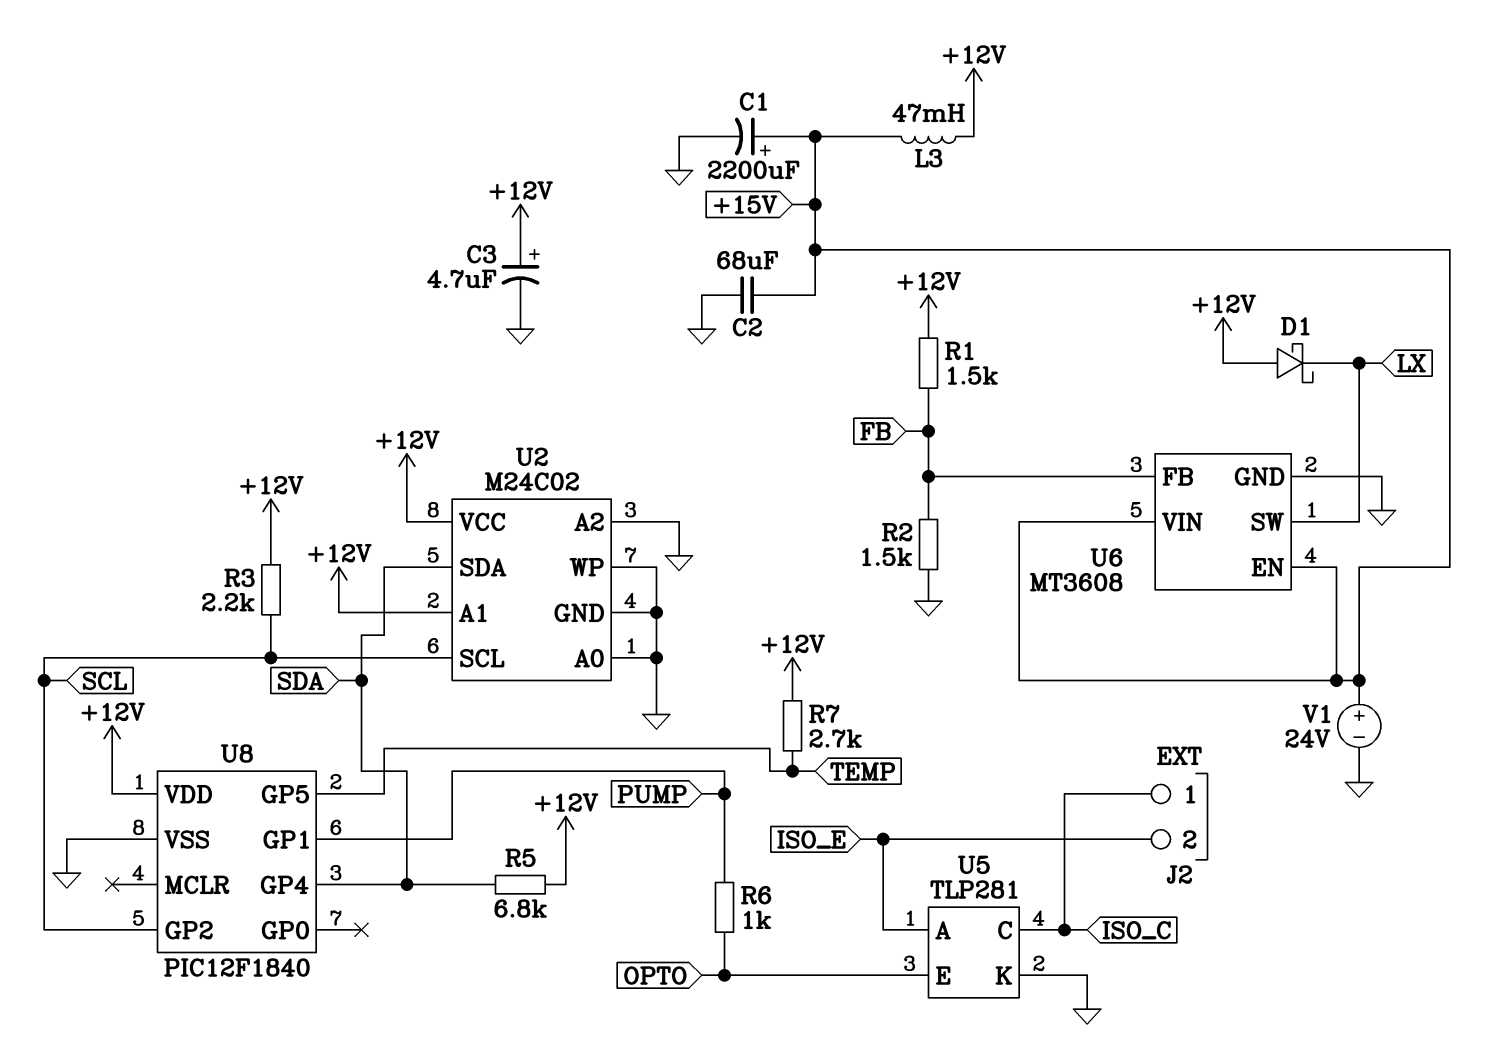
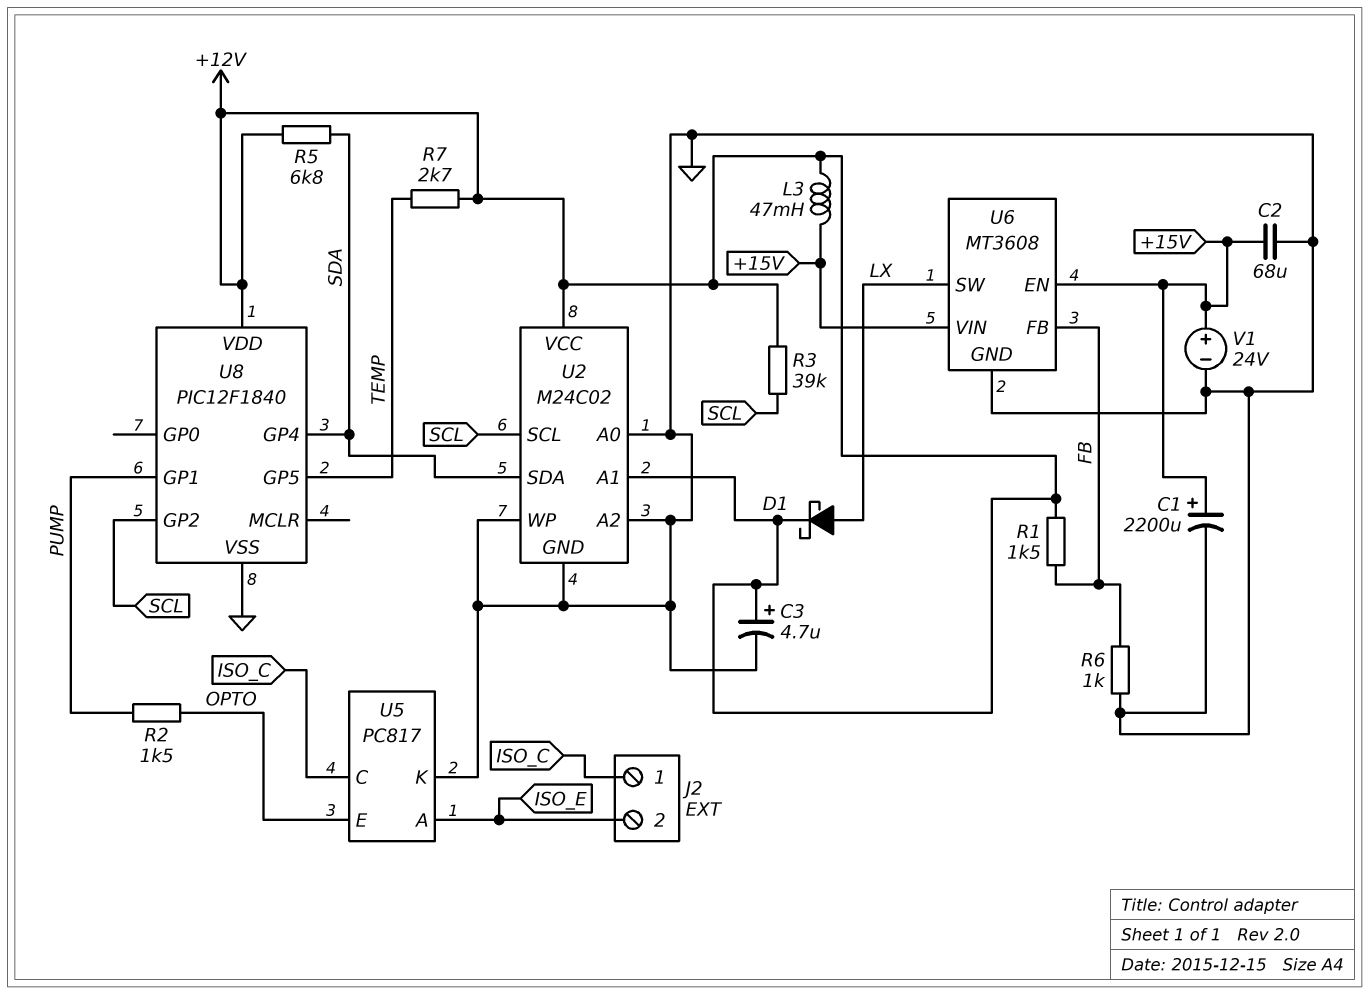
D1: schottky (A +12V, K LX) -> schottky (A LX, K +12V)
R2: 1.5k (FB, GND) -> 1.5k (OPTO, PUMP)
R3: 2.2k (+12V, SCL) -> 39k (+12V, SCL)
R6: 1k (OPTO, PUMP) -> 1k (FB, GND)
U5: TLP281 -> PC817

